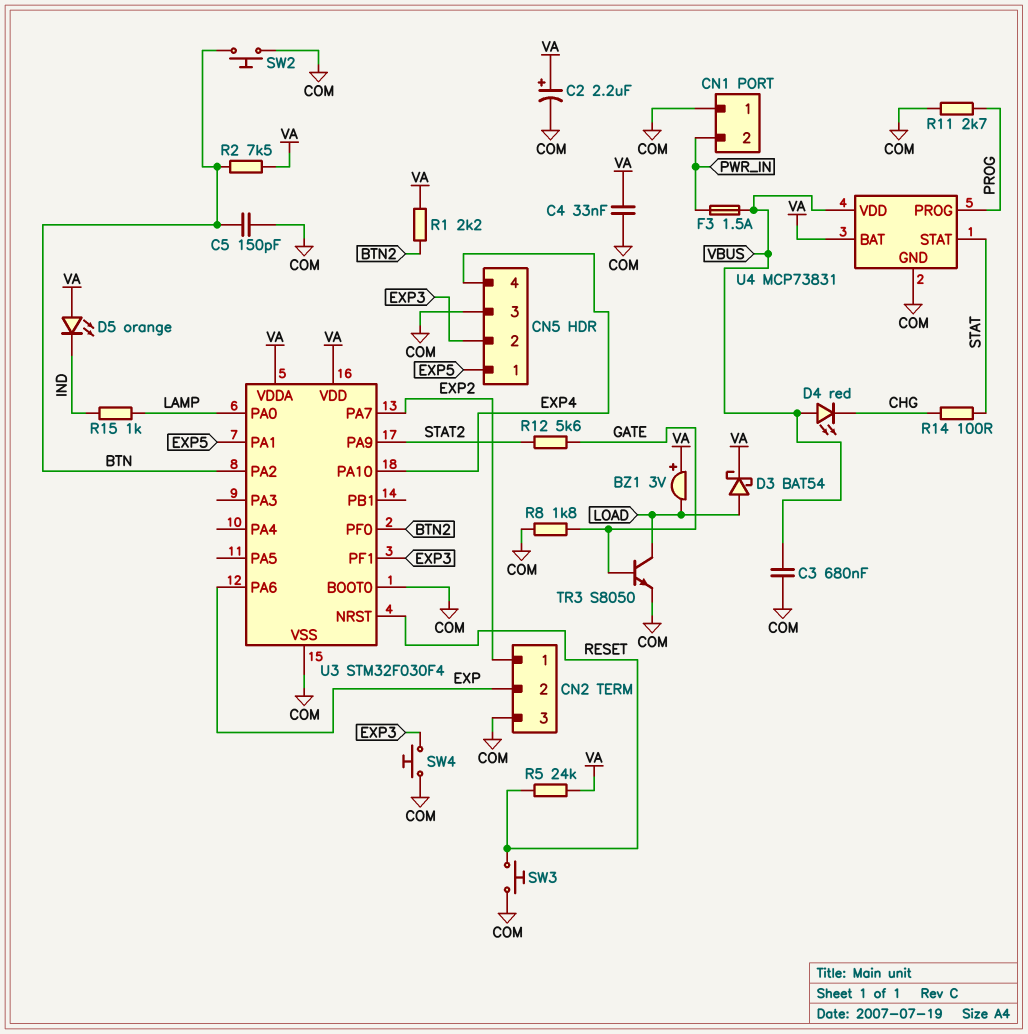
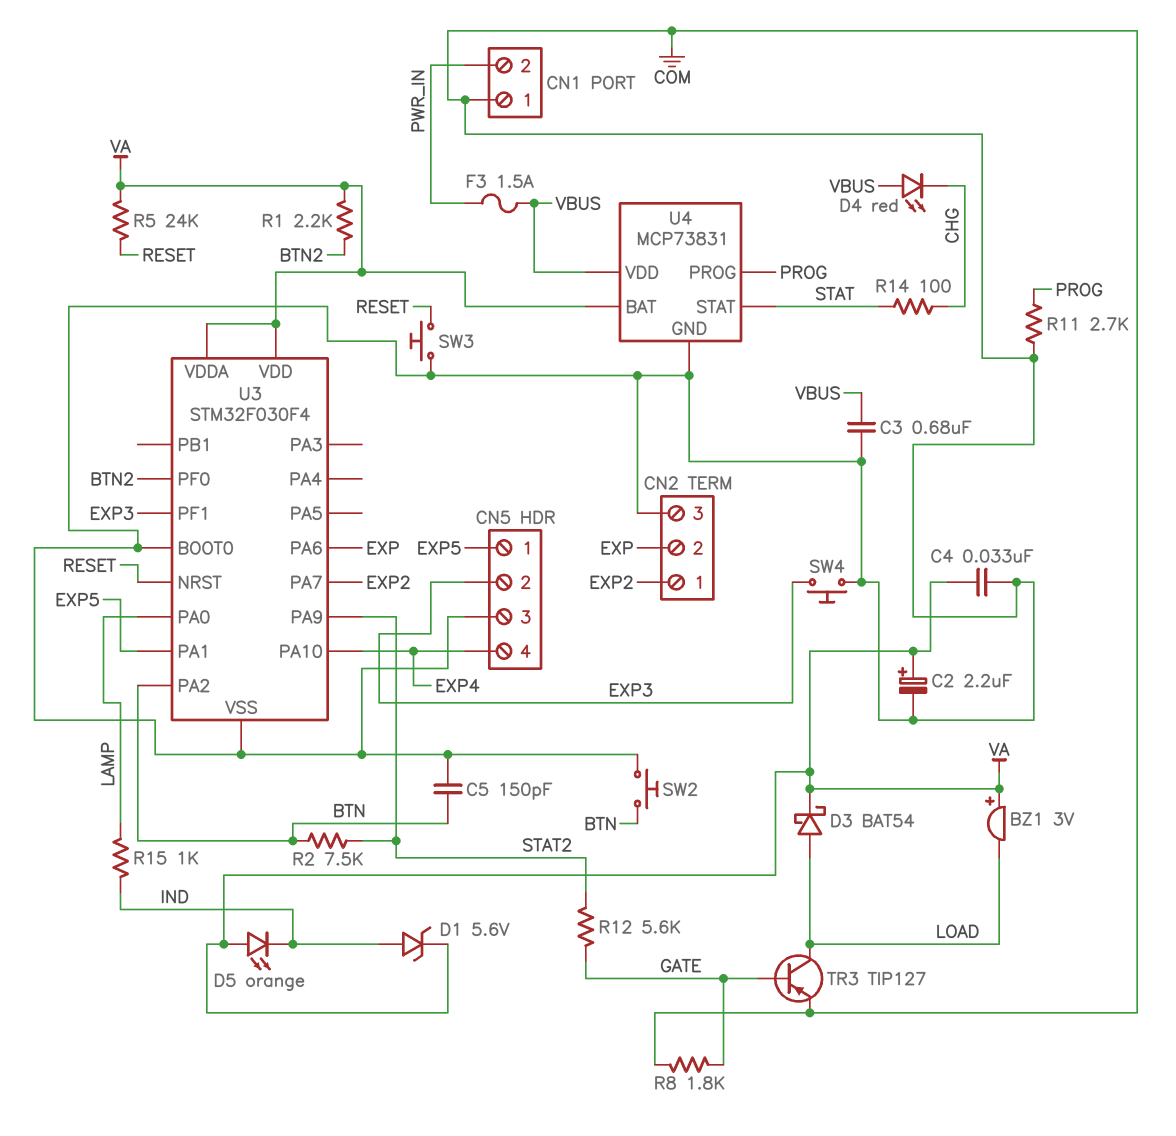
D1: none -> zener 5.6V (A IND, K VA)
R2: 7.5k (BTN, VA) -> 7.5k (BTN, STAT2)
TR3: NPN S8050 (B GATE, C LOAD, E COM) -> PNP TIP127 (B GATE, C LOAD, E COM)

